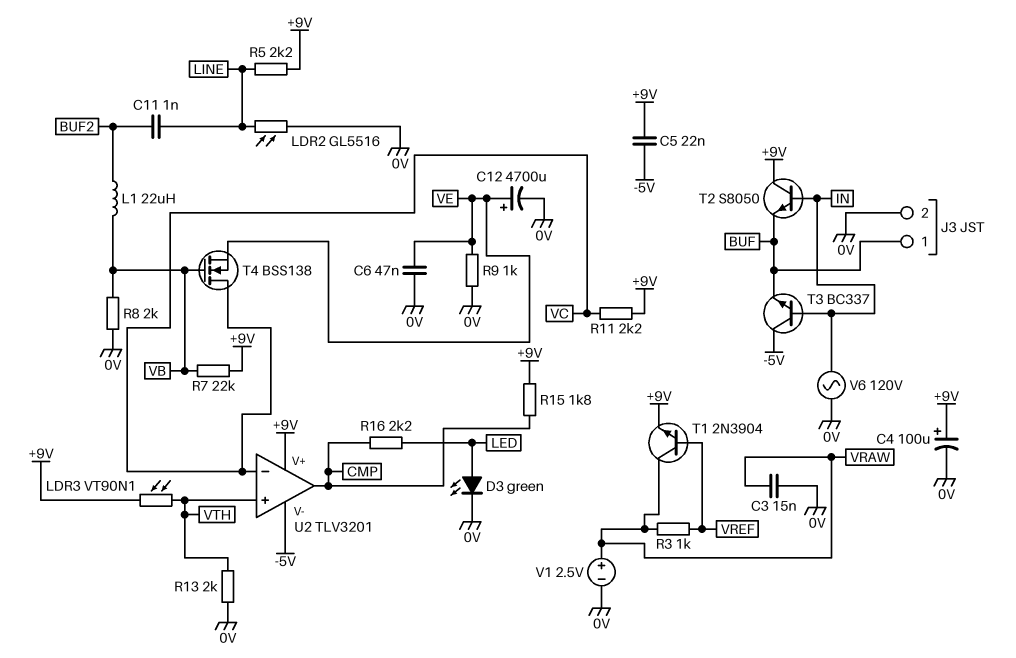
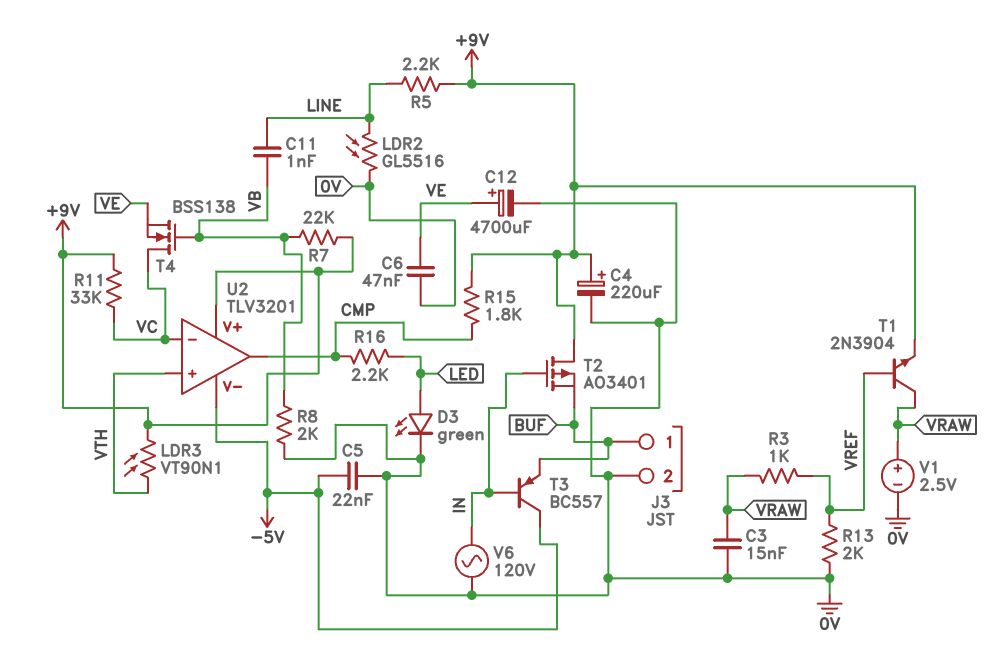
C4: 100uF (plus +9V, minus 0V) -> 220uF (plus +9V, minus 0V)
C5: 22nF (+9V, -5V) -> 22nF (-5V, 0V)
C11: 1nF (BUF2, LINE) -> 1nF (LINE, VB)
L1: 22uH (BUF2, VB) -> none
R9: 1k (0V, VE) -> none
R11: 2.2k (+9V, VC) -> 33k (+9V, VC)
R13: 2k (0V, VTH) -> 2k (0V, VREF)
T2: NPN S8050 (B IN, C +9V, E BUF) -> PMOS AO3401 (G IN, D +9V, S BUF)
T3: NPN BC337 (B IN, C -5V, E BUF) -> PNP BC557 (B IN, C -5V, E BUF)

